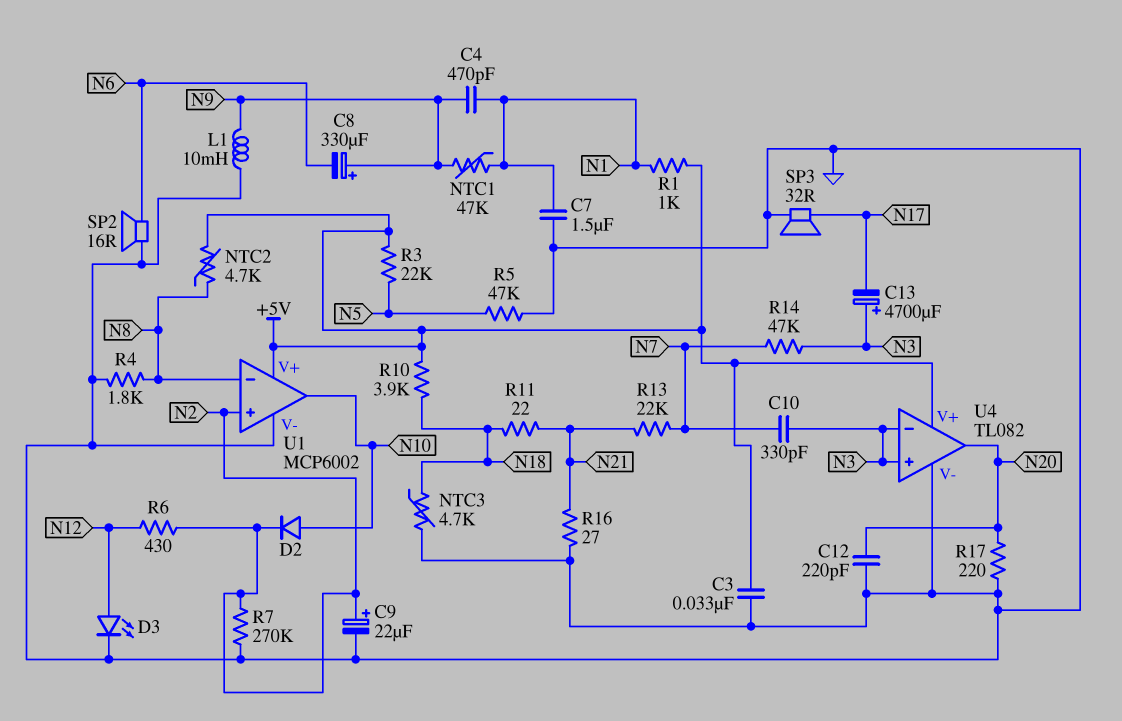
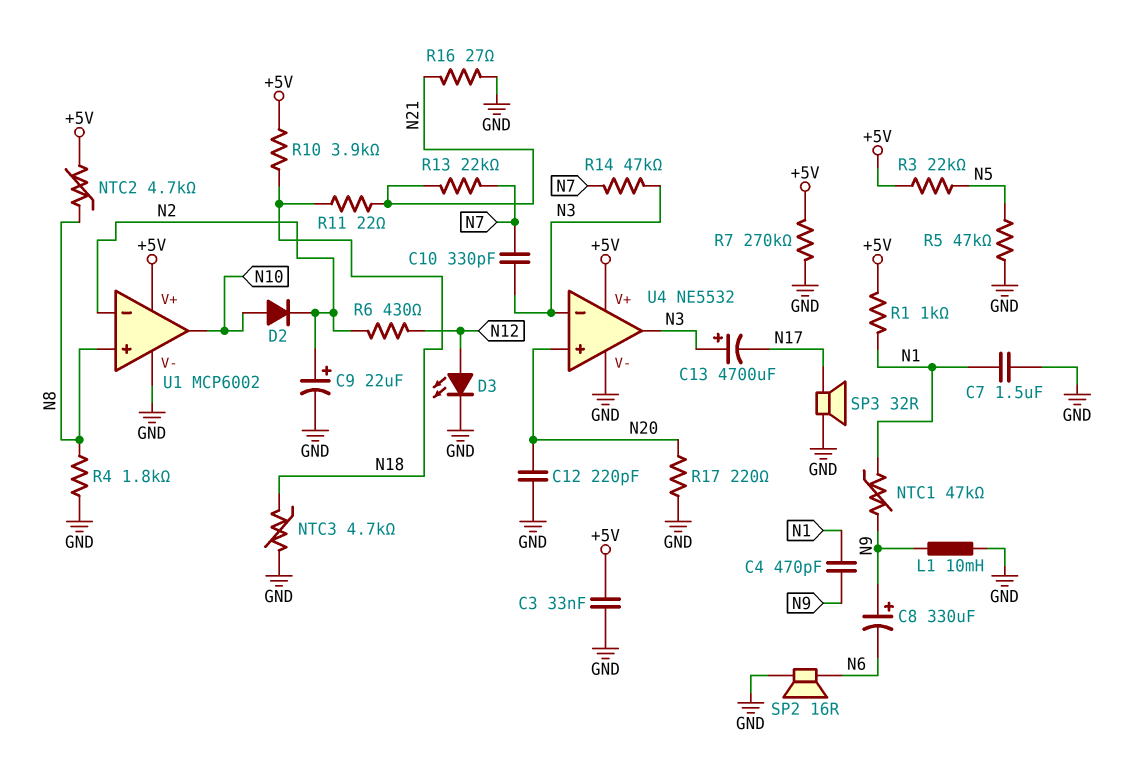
R7: 270k (GND, N2) -> 270k (+5V, GND)
U1 pin in+: N2 -> N8
U1 pin in-: N8 -> N2
U4: TL082 -> NE5532
U4 pin in+: N3 -> N20
U4 pin out: N20 -> N3

